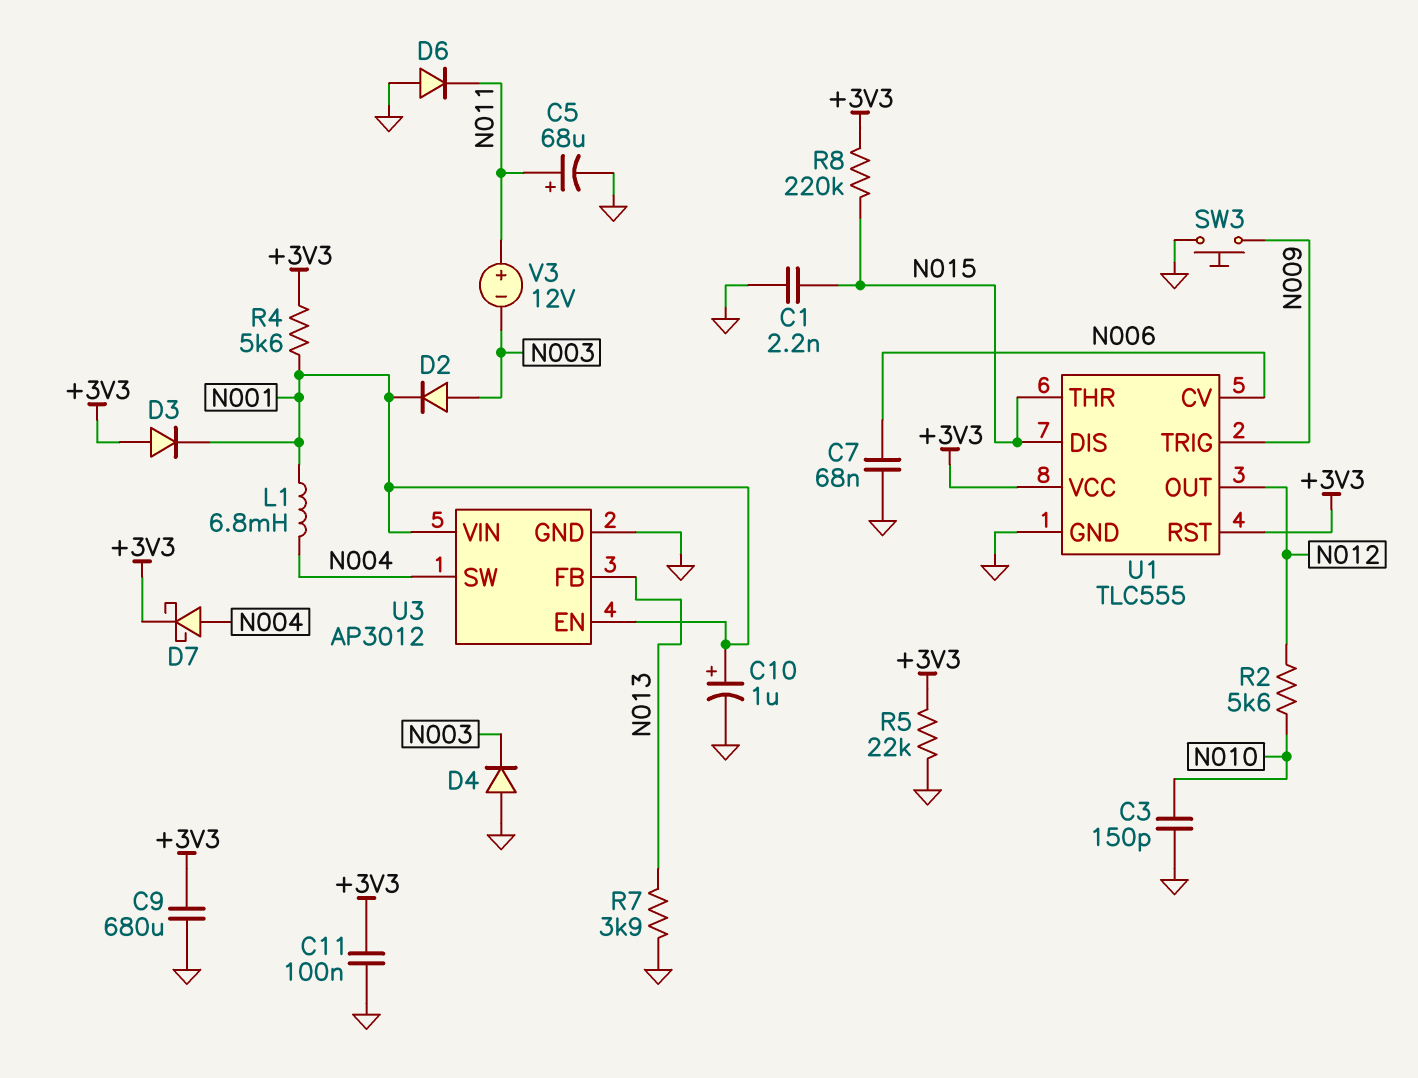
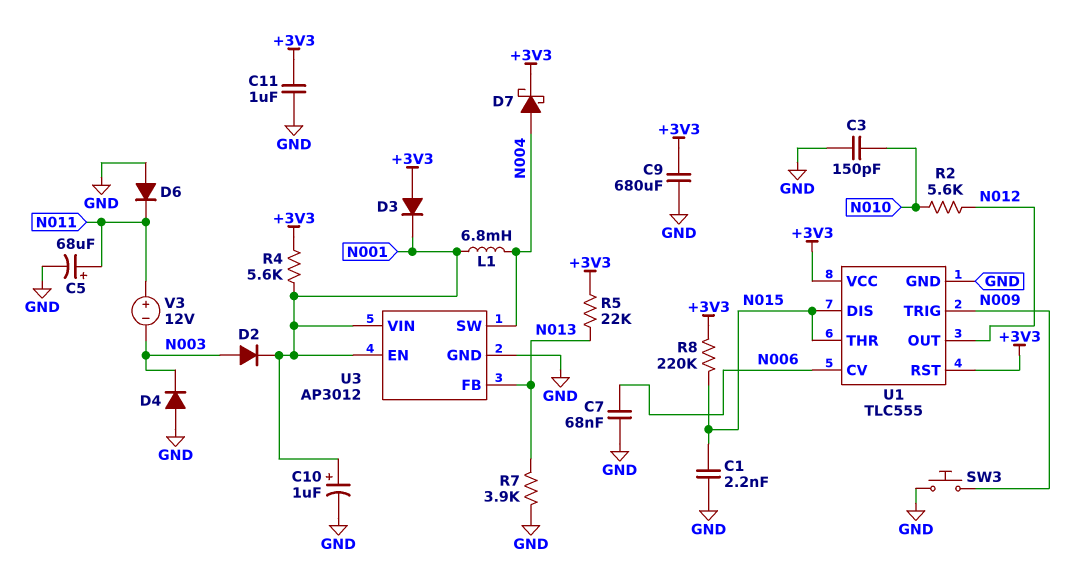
C11: 100nF (+3V3, GND) -> 1uF (+3V3, GND)
R5: 22k (+3V3, GND) -> 22k (+3V3, N013)

